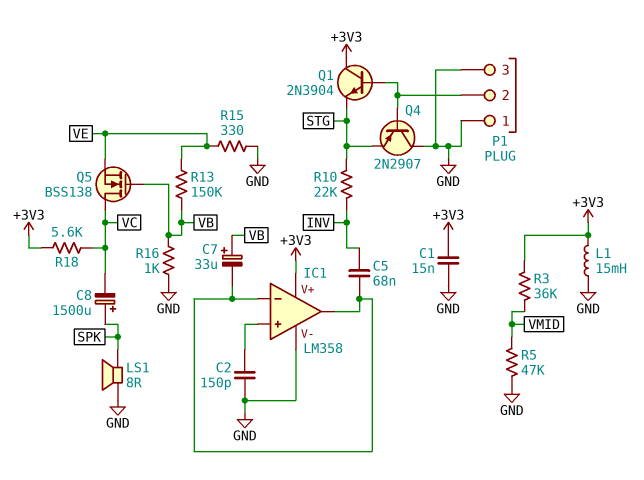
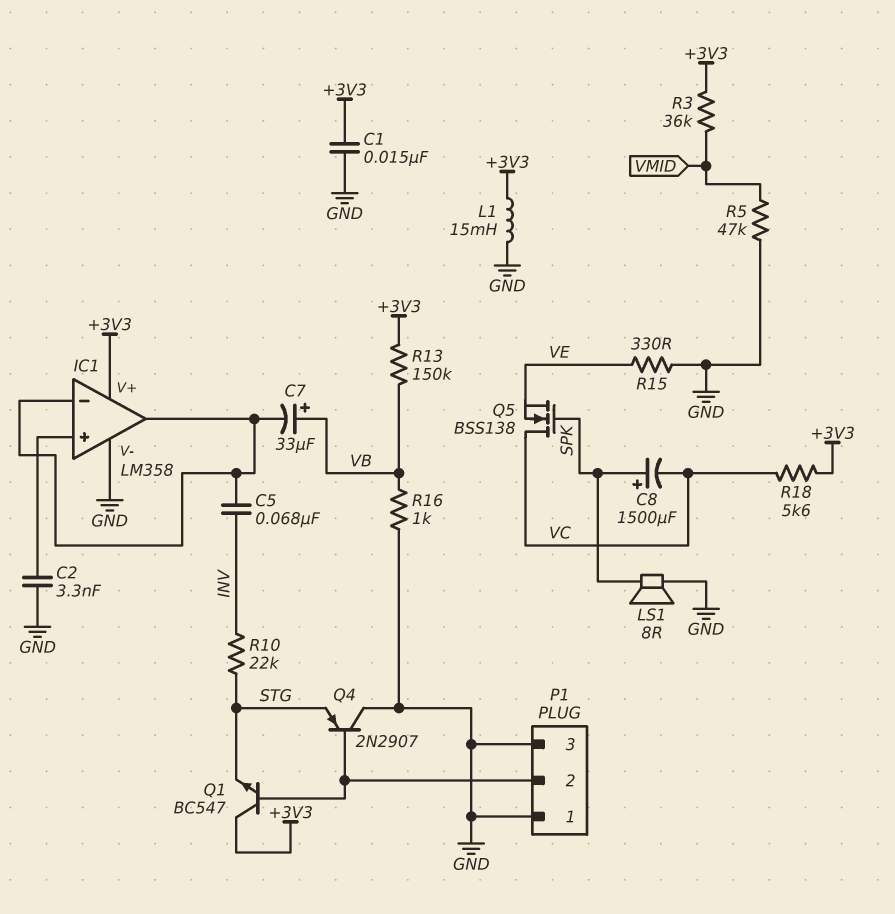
C2: 150pF (GND, IC1/in+) -> 3.3nF (GND, IC1/in+)
Q1: NPN 2N3904 (B P1/2, C +3V3, E STG) -> NPN BC547 (B P1/2, C +3V3, E STG)
Q5: NMOS BSS138 (G VB, D VC, S VE) -> NMOS BSS138 (G SPK, D VC, S VE)
R13: 150k (VB, VE) -> 150k (+3V3, VB)

